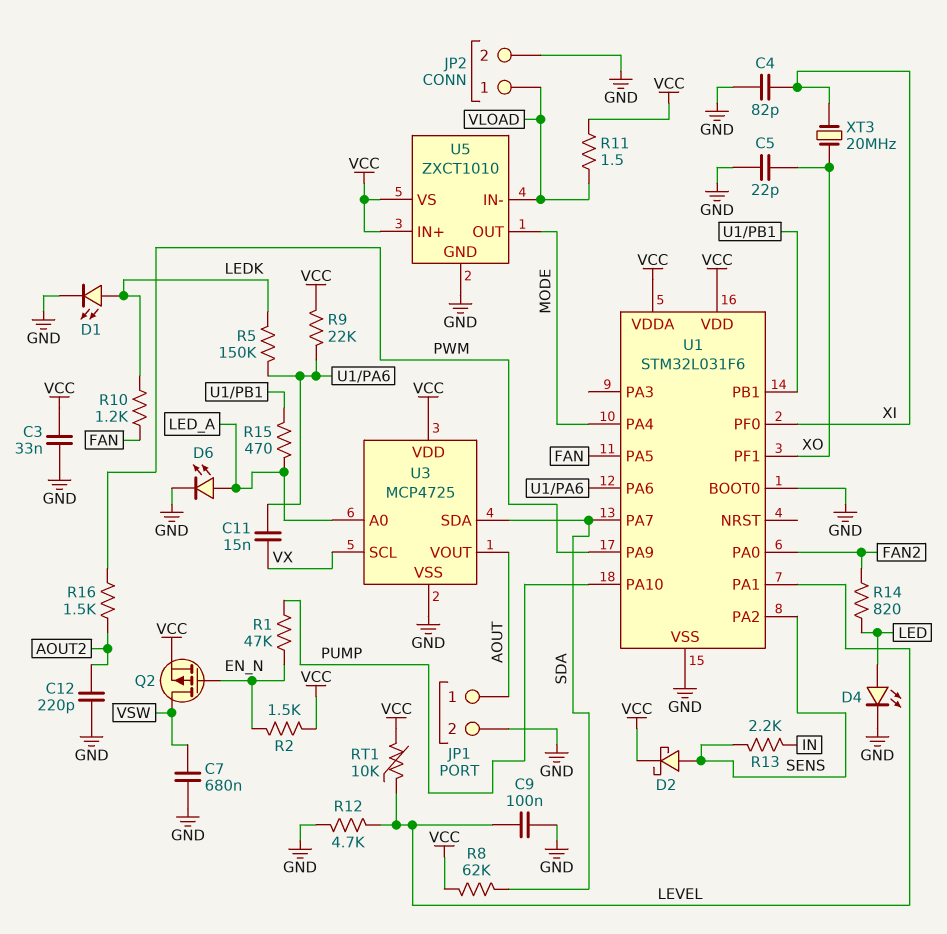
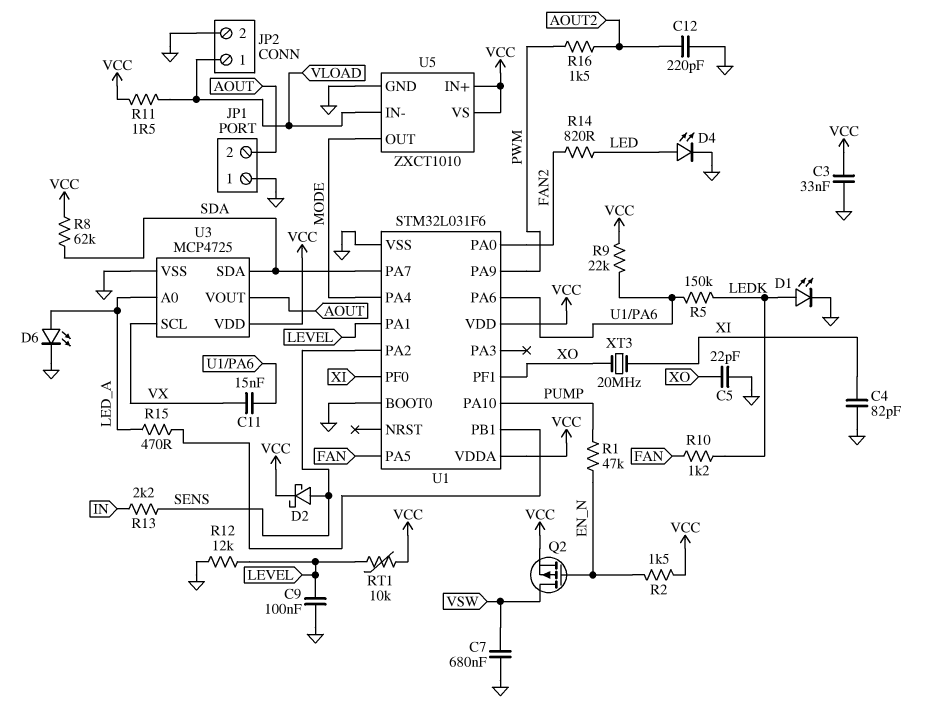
JP1 pin 1: AOUT -> GND
JP1 pin 2: GND -> AOUT
R12: 4.7k (GND, LEVEL) -> 12k (GND, LEVEL)

